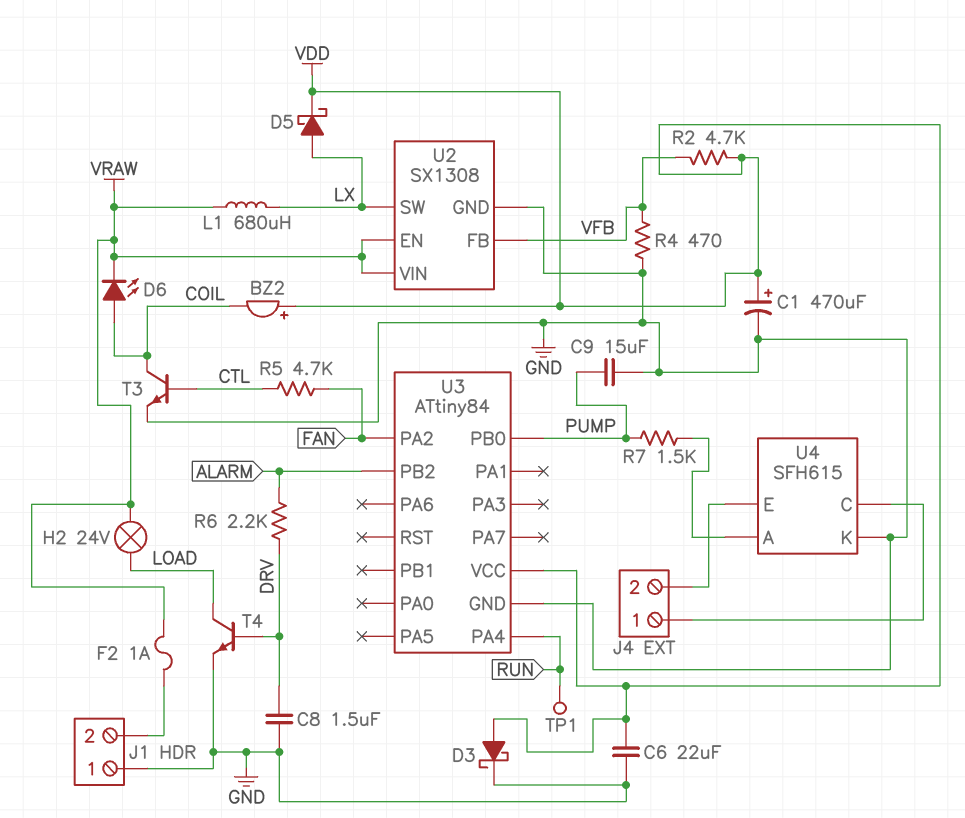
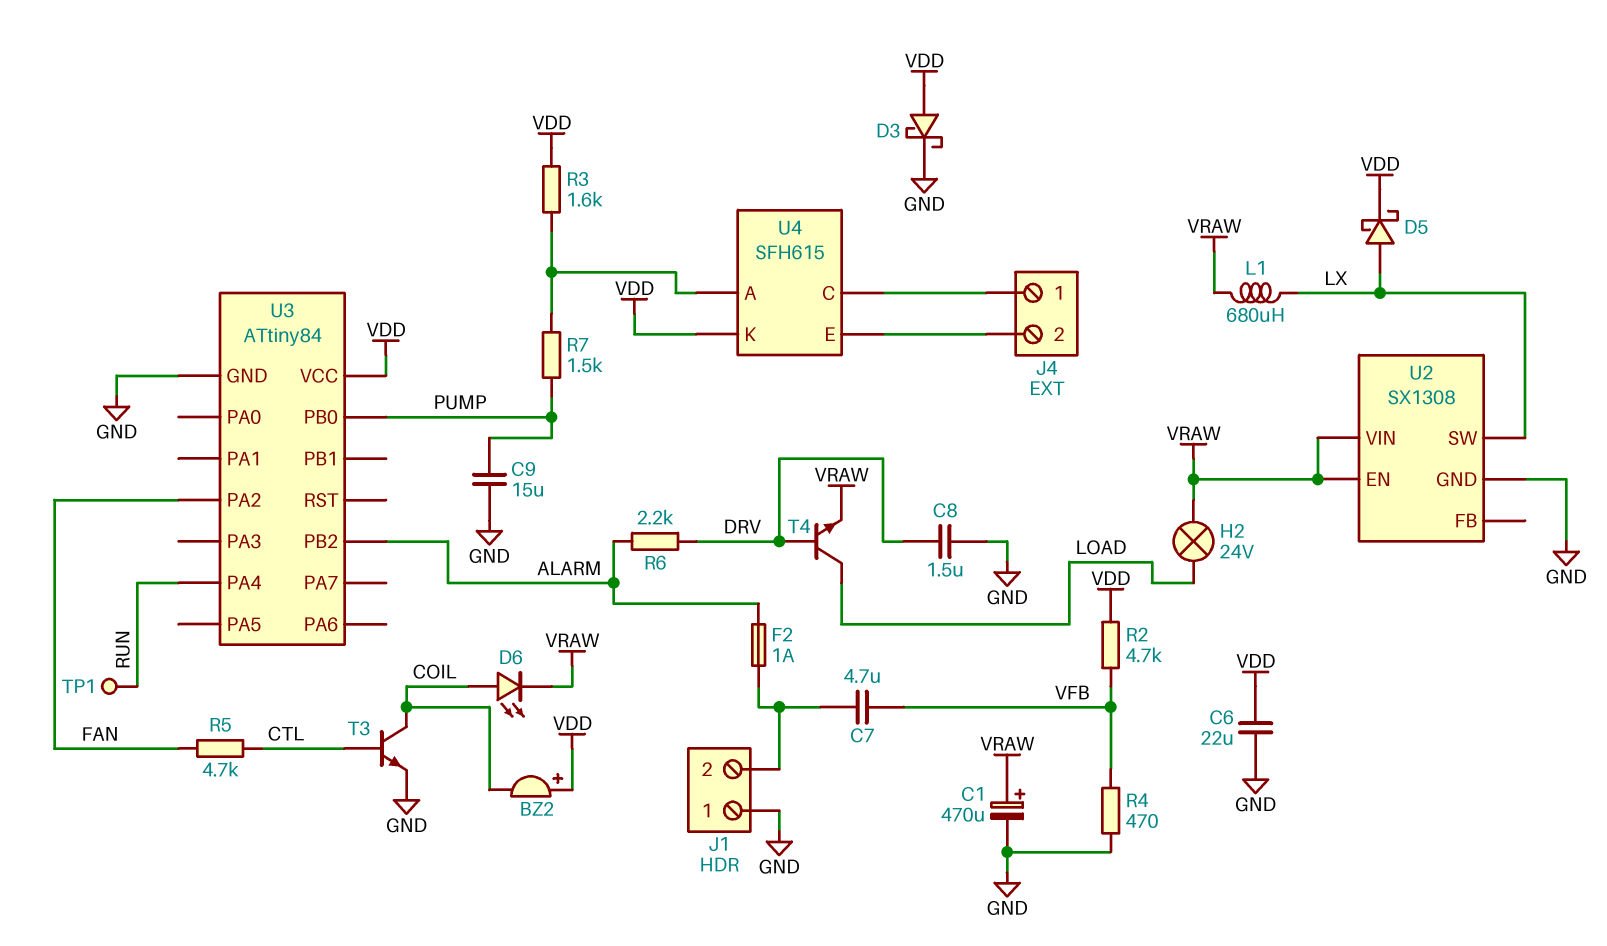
C1: 470uF (plus VDD, minus GND) -> 470uF (plus VRAW, minus GND)
C7: none -> 4.7uF (J1/2, VFB)
F2: 1A (J1/2, VRAW) -> 1A (ALARM, J1/2)
R3: none -> 1.6k (U4/A, VDD)
T4: NPN (B DRV, C LOAD, E GND) -> NPN (B DRV, C LOAD, E VRAW)
U2 pin FB: VFB -> none
U4 pin K: GND -> VDD

